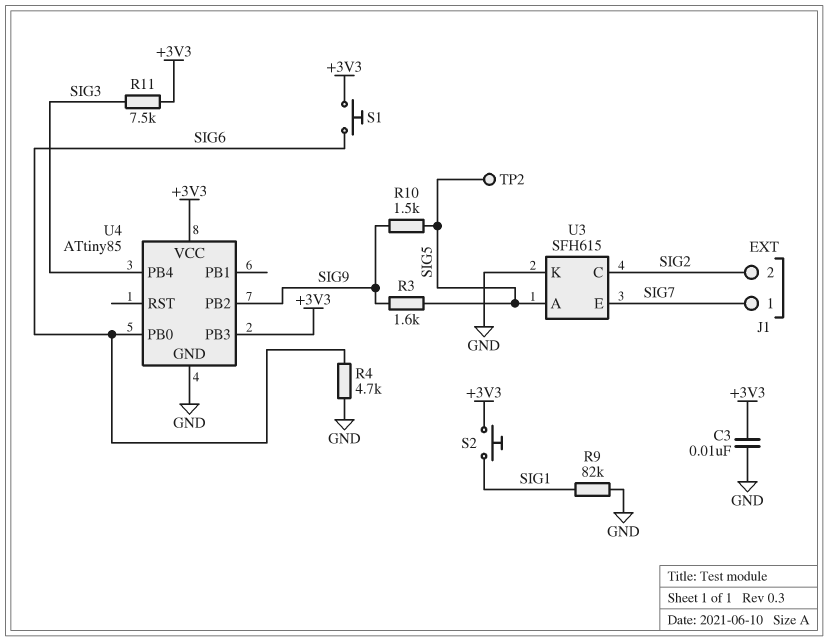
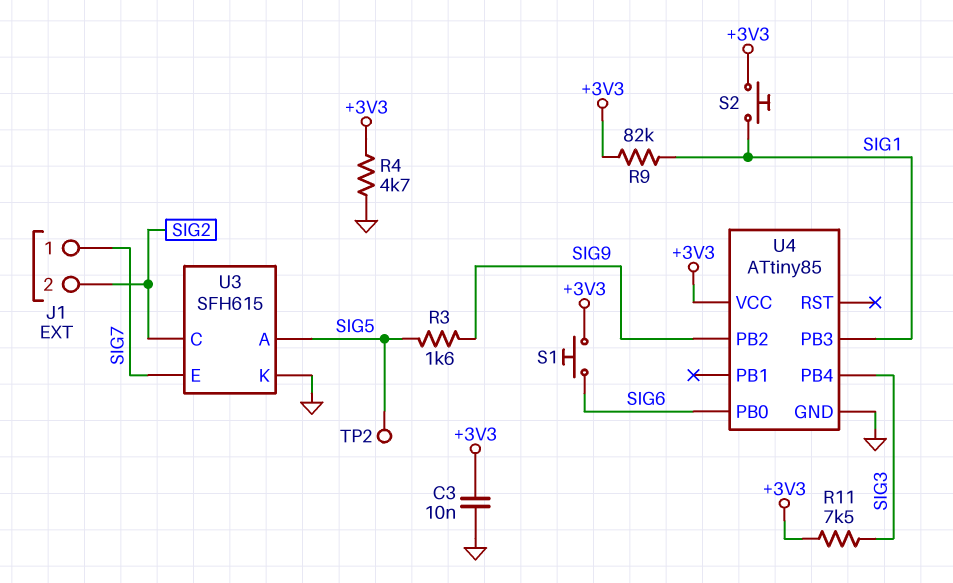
R4: 4.7k (GND, SIG6) -> 4.7k (+3V3, GND)
R9: 82k (GND, SIG1) -> 82k (+3V3, SIG1)
R10: 1.5k (SIG5, SIG9) -> none
U4 pin PB3: +3V3 -> SIG1

